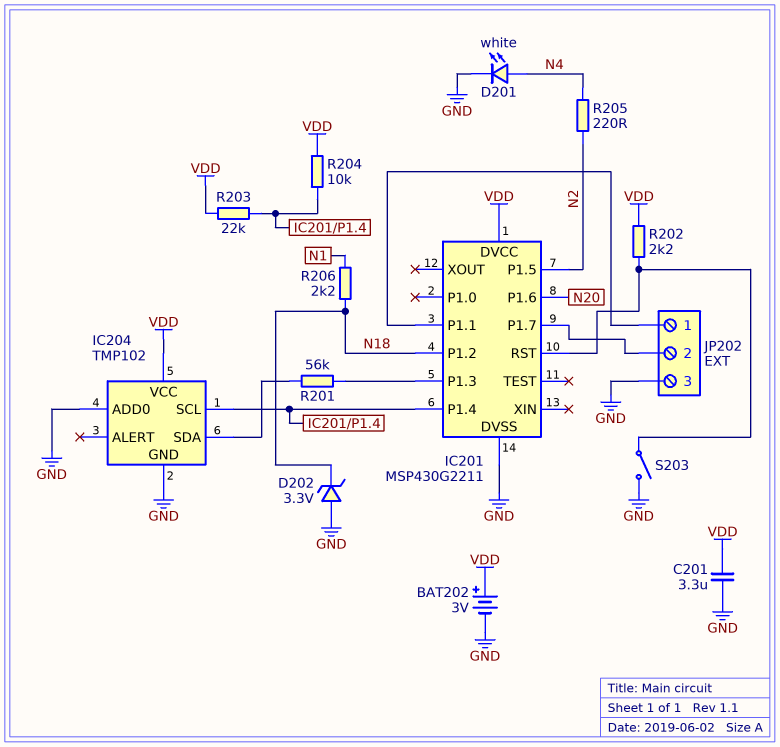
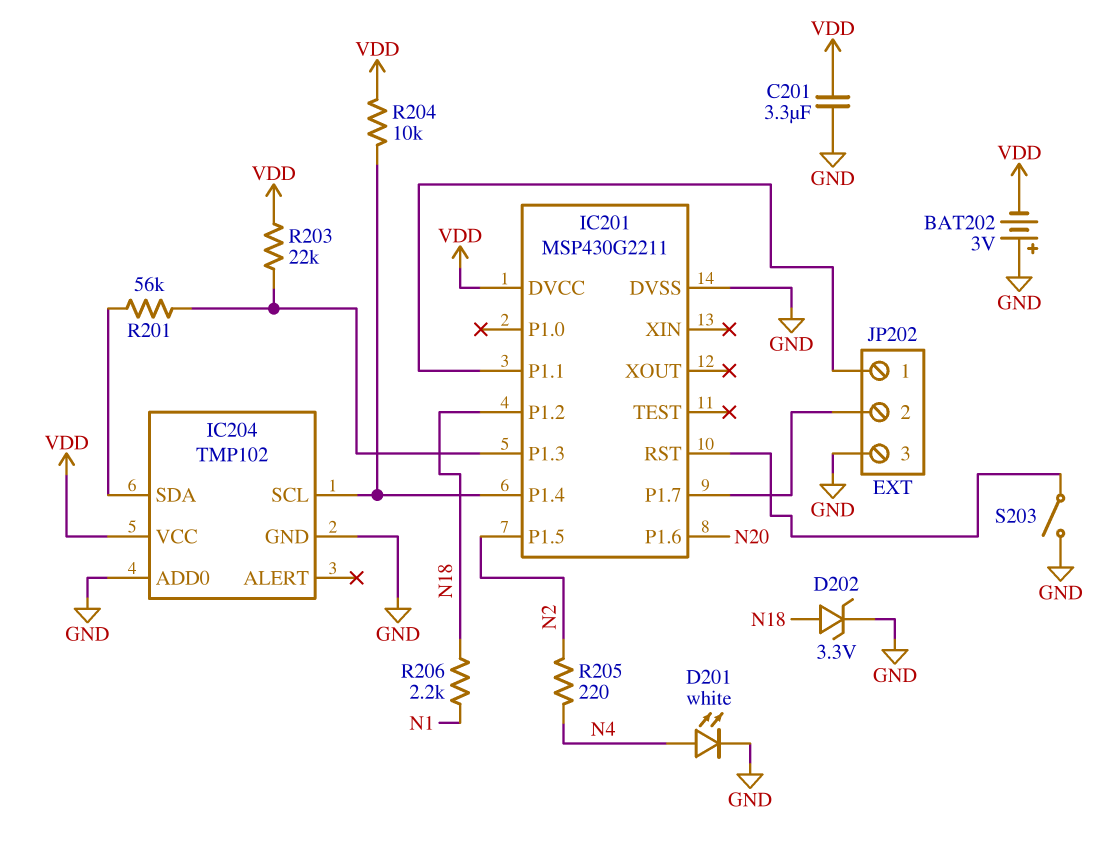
BAT202: 3V (plus VDD, minus GND) -> 3V (plus GND, minus VDD)
D202: zener 3.3V (A GND, K N18) -> zener 3.3V (A N18, K GND)
R202: 2.2k (IC201/RST, VDD) -> none
R203: 22k (IC201/P1.4, VDD) -> 22k (IC201/P1.3, VDD)

